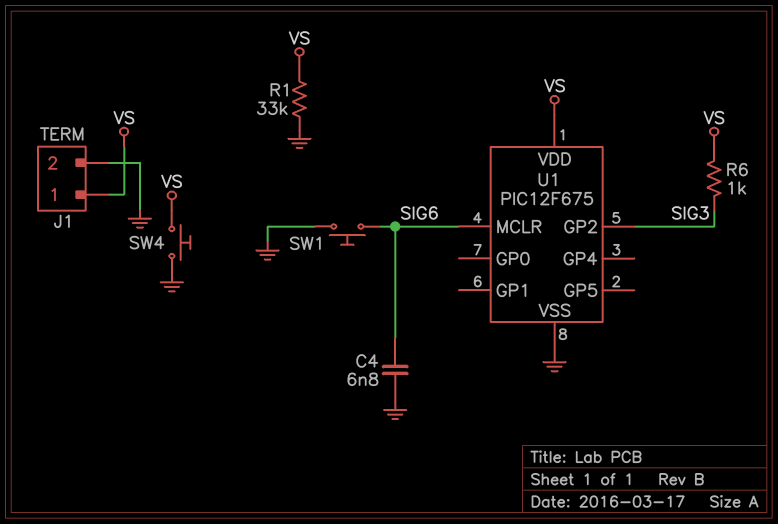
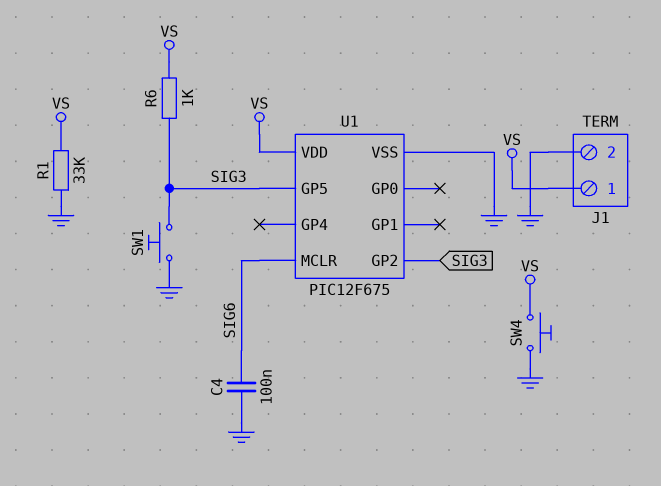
C4: 6.8nF (GND, SIG6) -> 100nF (GND, SIG6)
SW1: button (GND, SIG6) -> button (GND, SIG3)
U1 pin GP5: none -> SIG3

